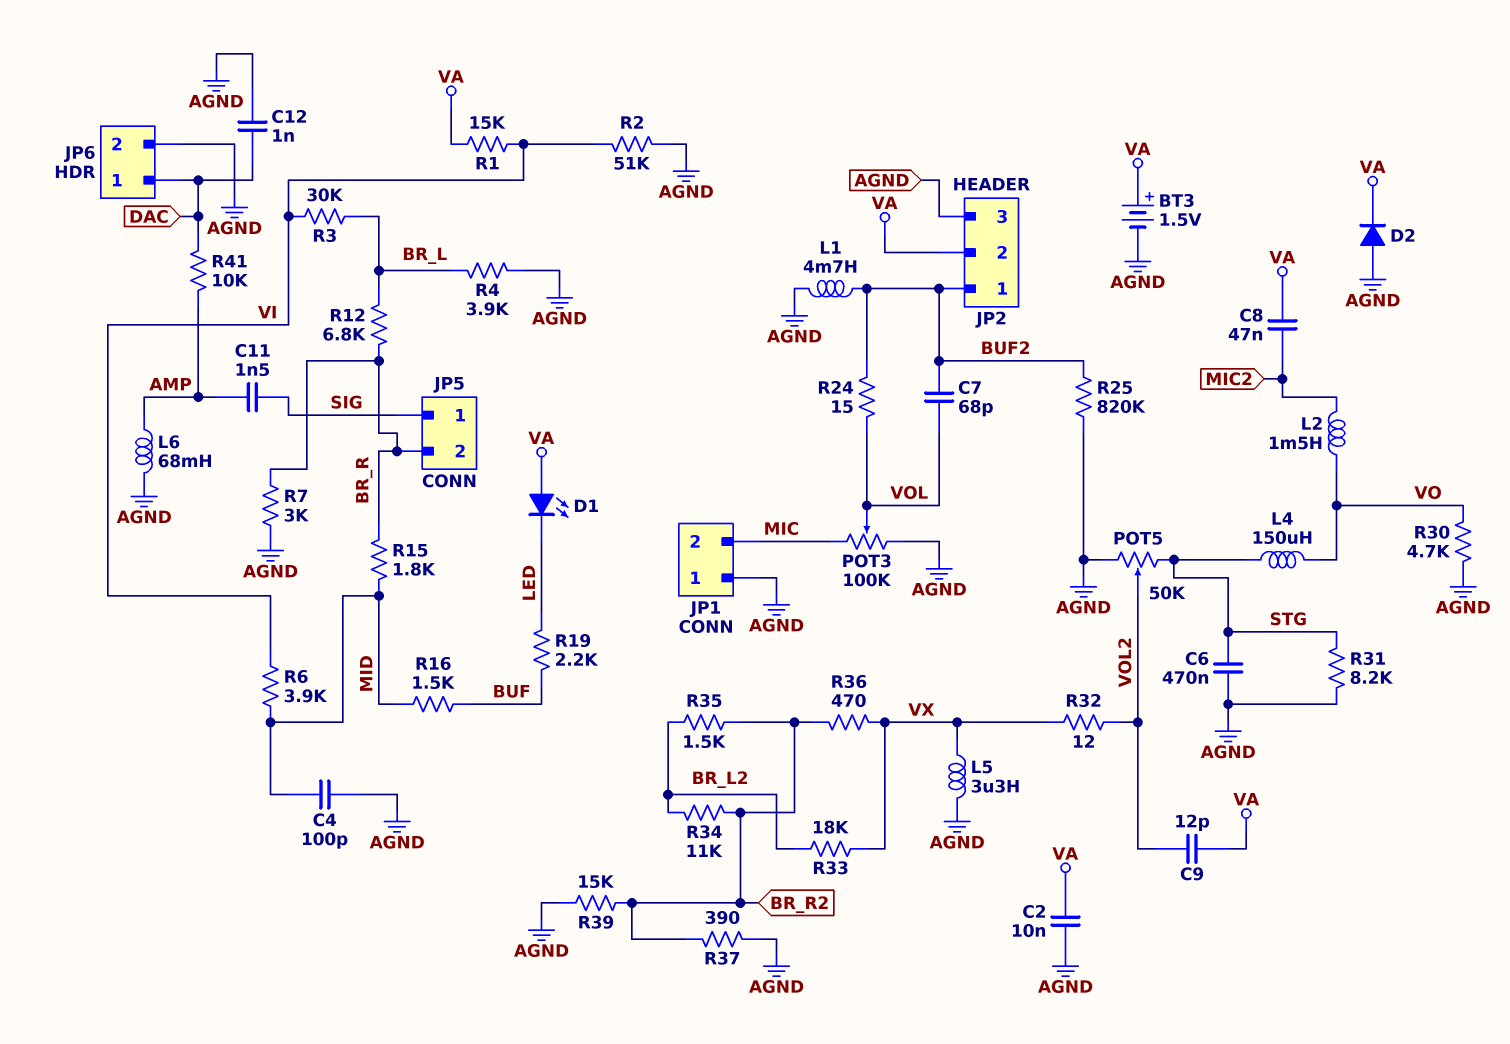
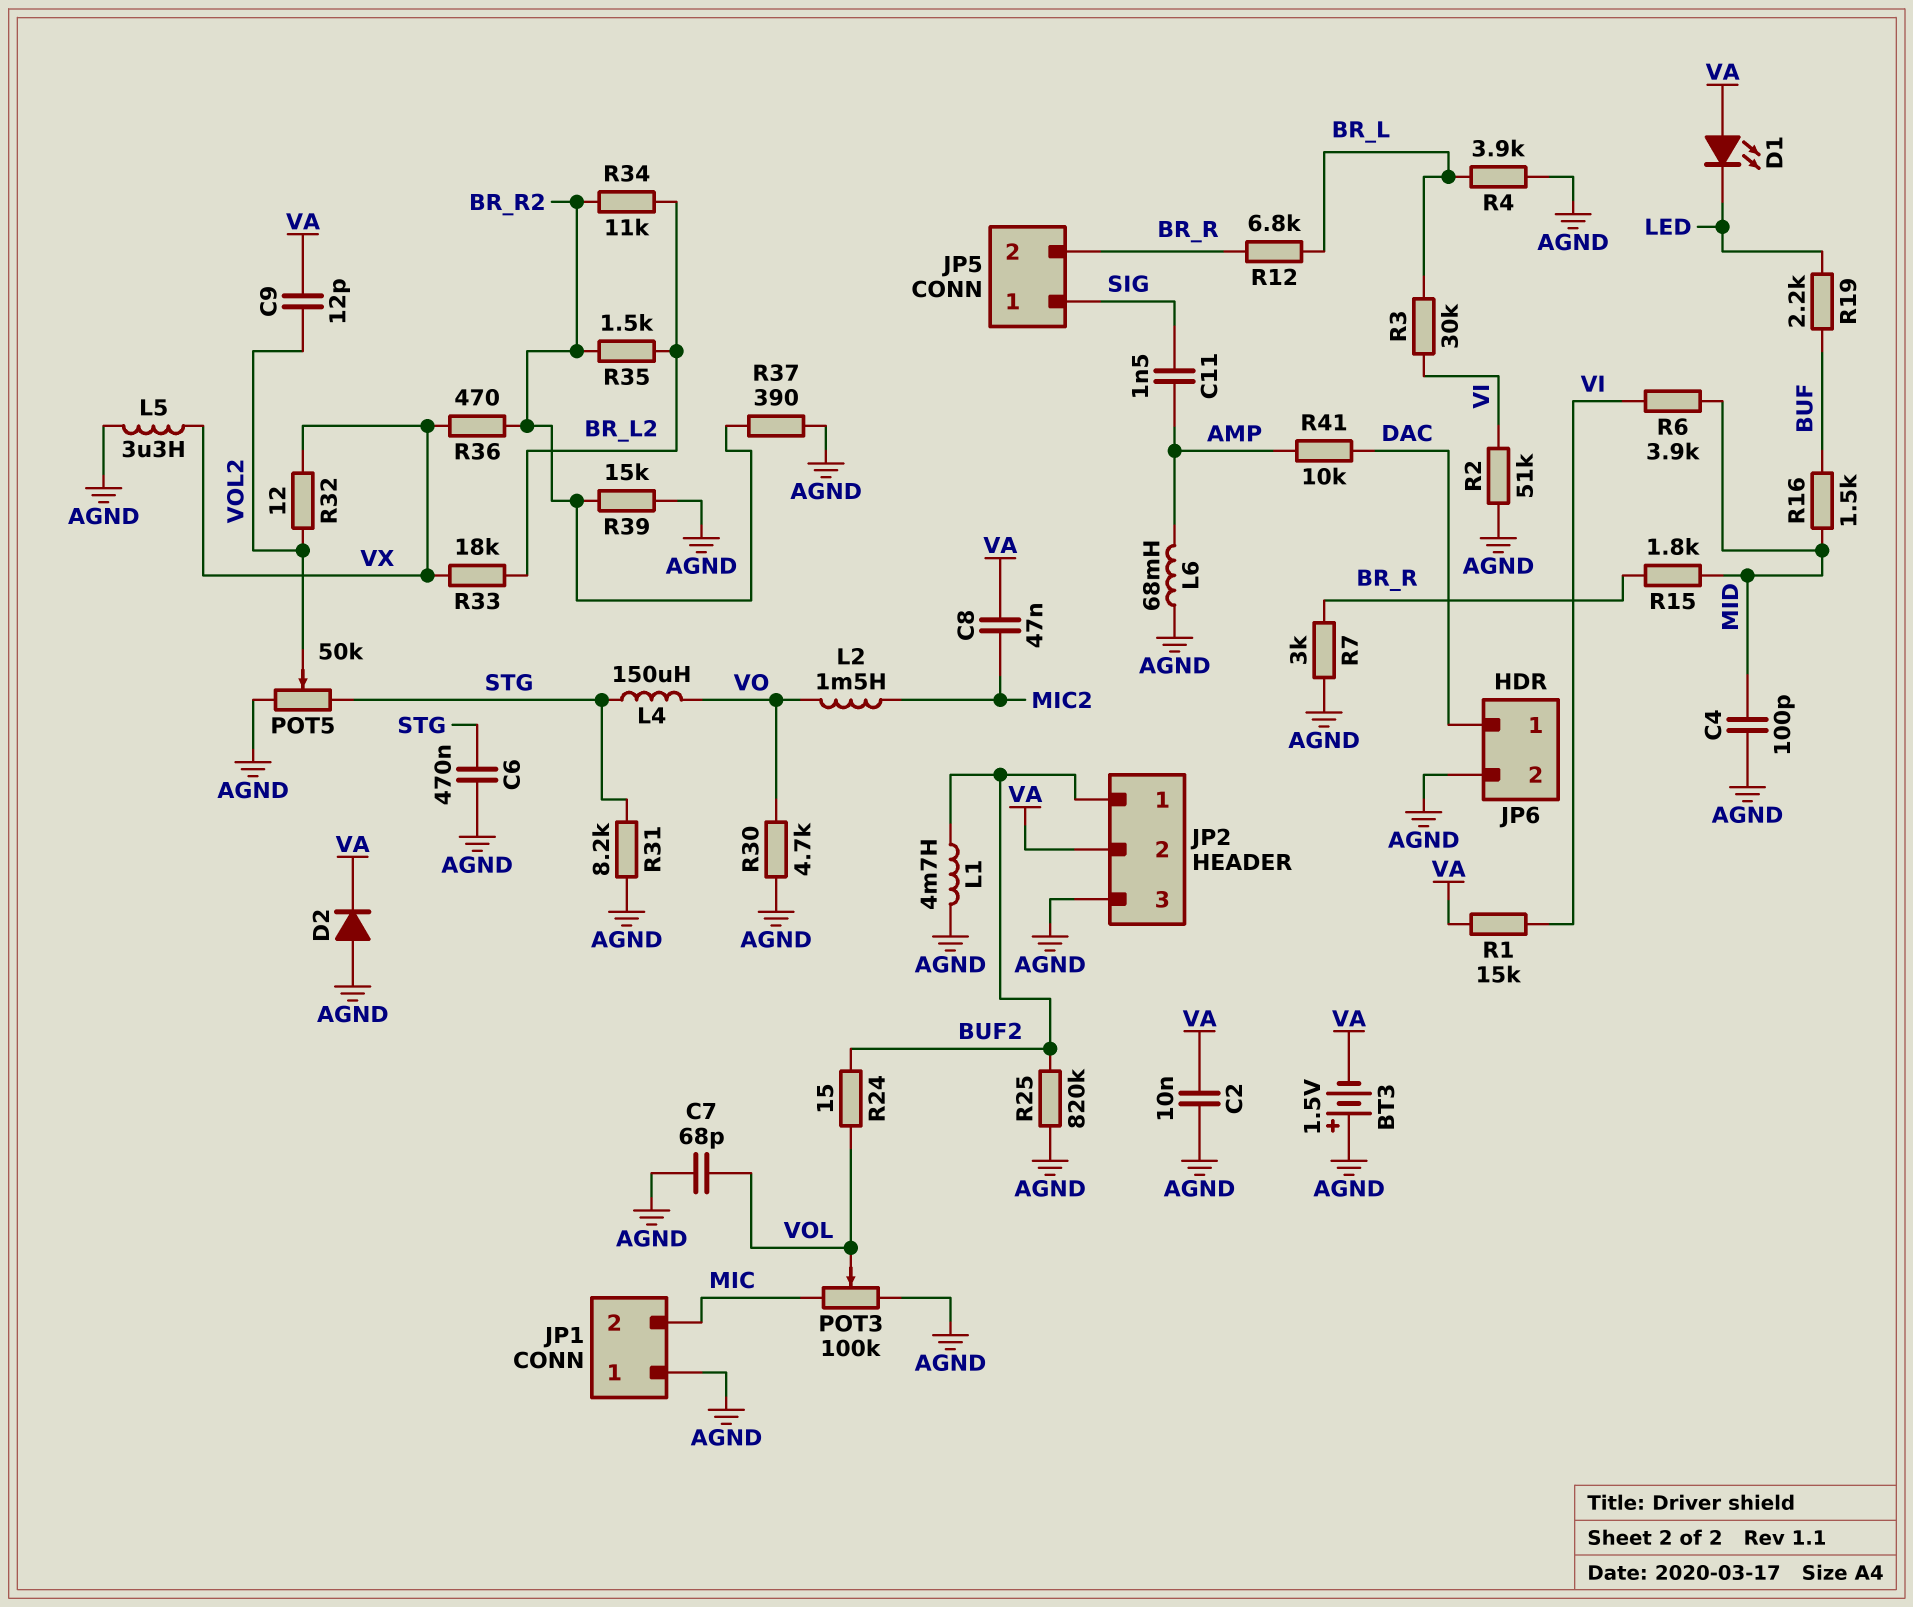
BT3: 1.5V (plus VA, minus AGND) -> 1.5V (plus AGND, minus VA)
C7: 68pF (BUF2, VOL) -> 68pF (AGND, VOL)
C12: 1nF (AGND, DAC) -> none

